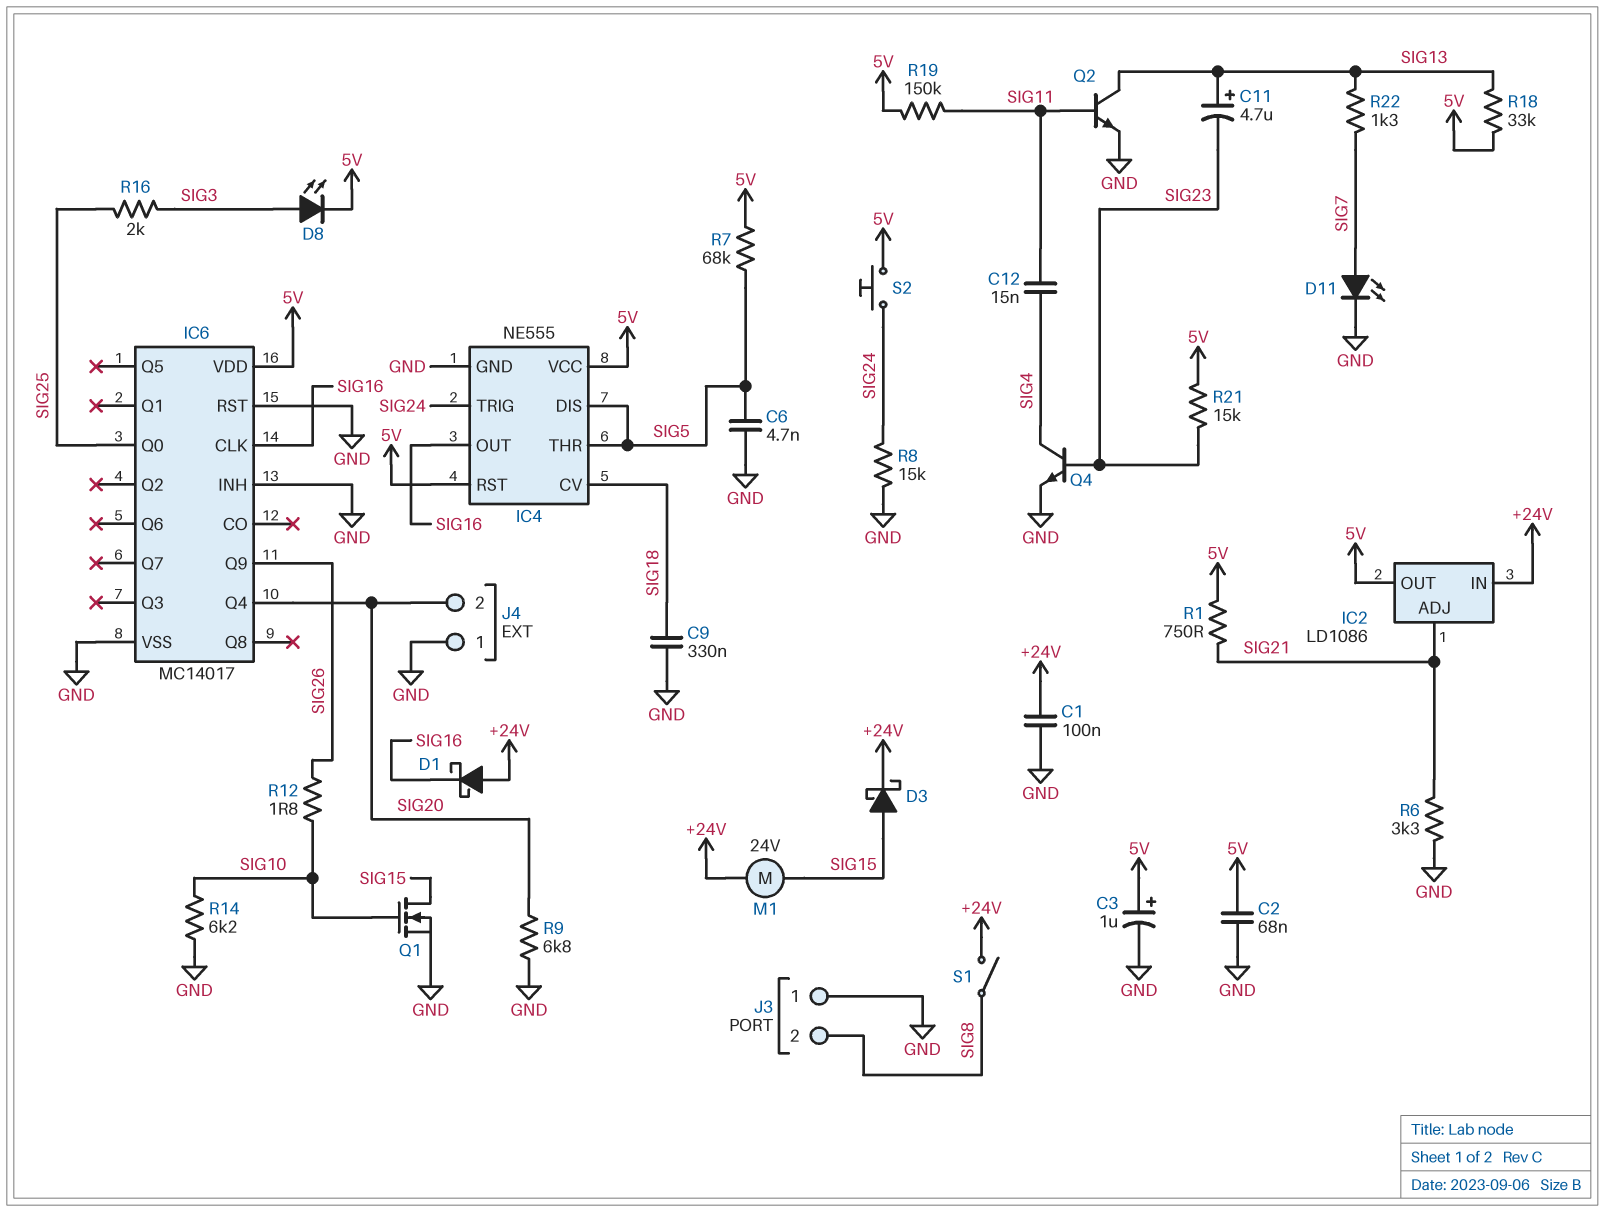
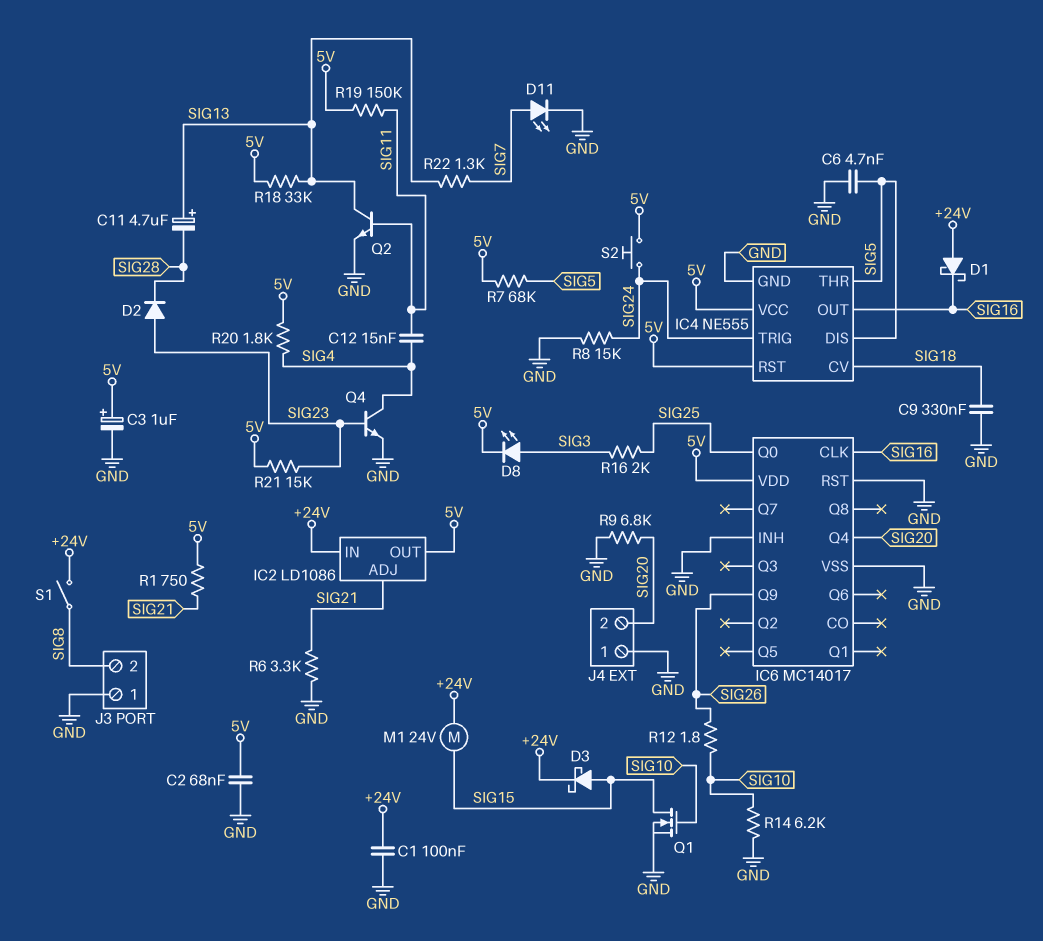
C11: 4.7uF (plus SIG13, minus SIG23) -> 4.7uF (plus SIG13, minus SIG28)
D2: none -> diode (A SIG23, K SIG28)
R20: none -> 1.8k (5V, SIG4)

